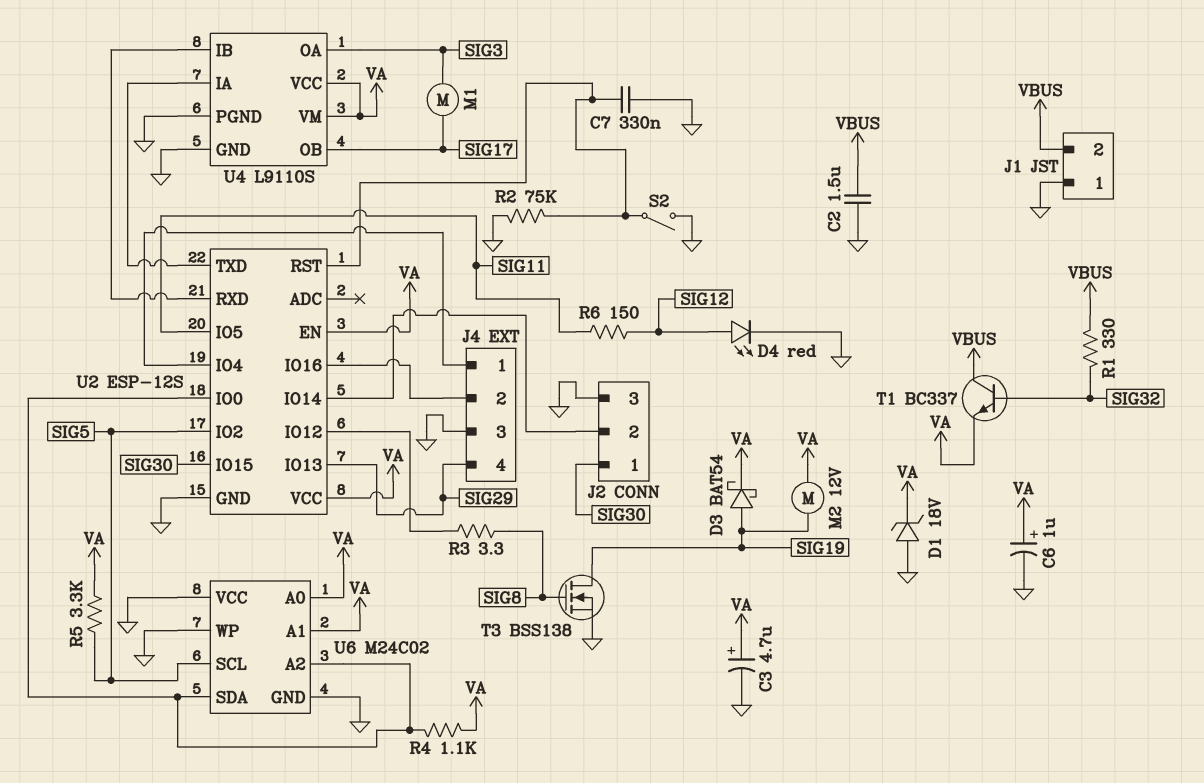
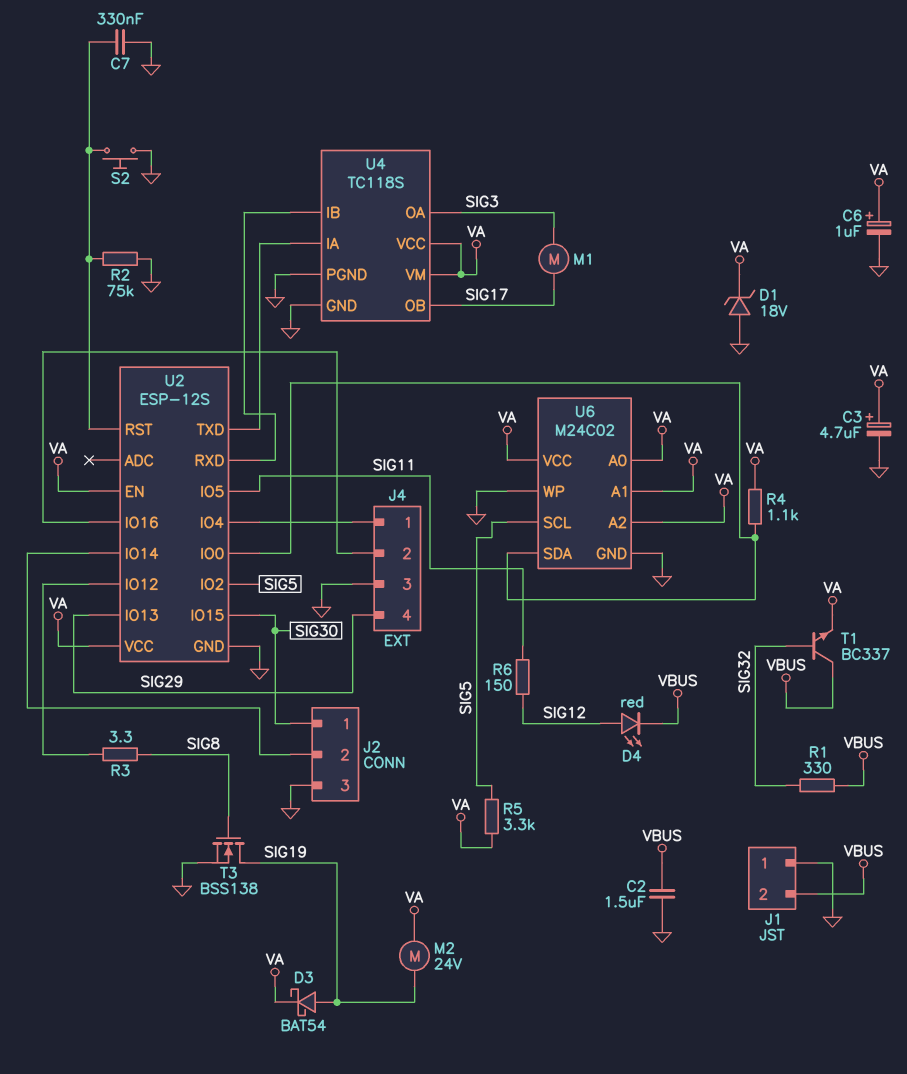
D4: LED red (A SIG12, K GND) -> LED red (A SIG12, K VBUS)
M2: motor 12V (SIG19, VA) -> motor 24V (SIG19, VA)
S2: switch (GND, U2/RST) -> button (GND, U2/RST)
U4: L9110S -> TC118S
U6 pin A2: U2/IO0 -> VA
U6 pin VCC: GND -> VA

